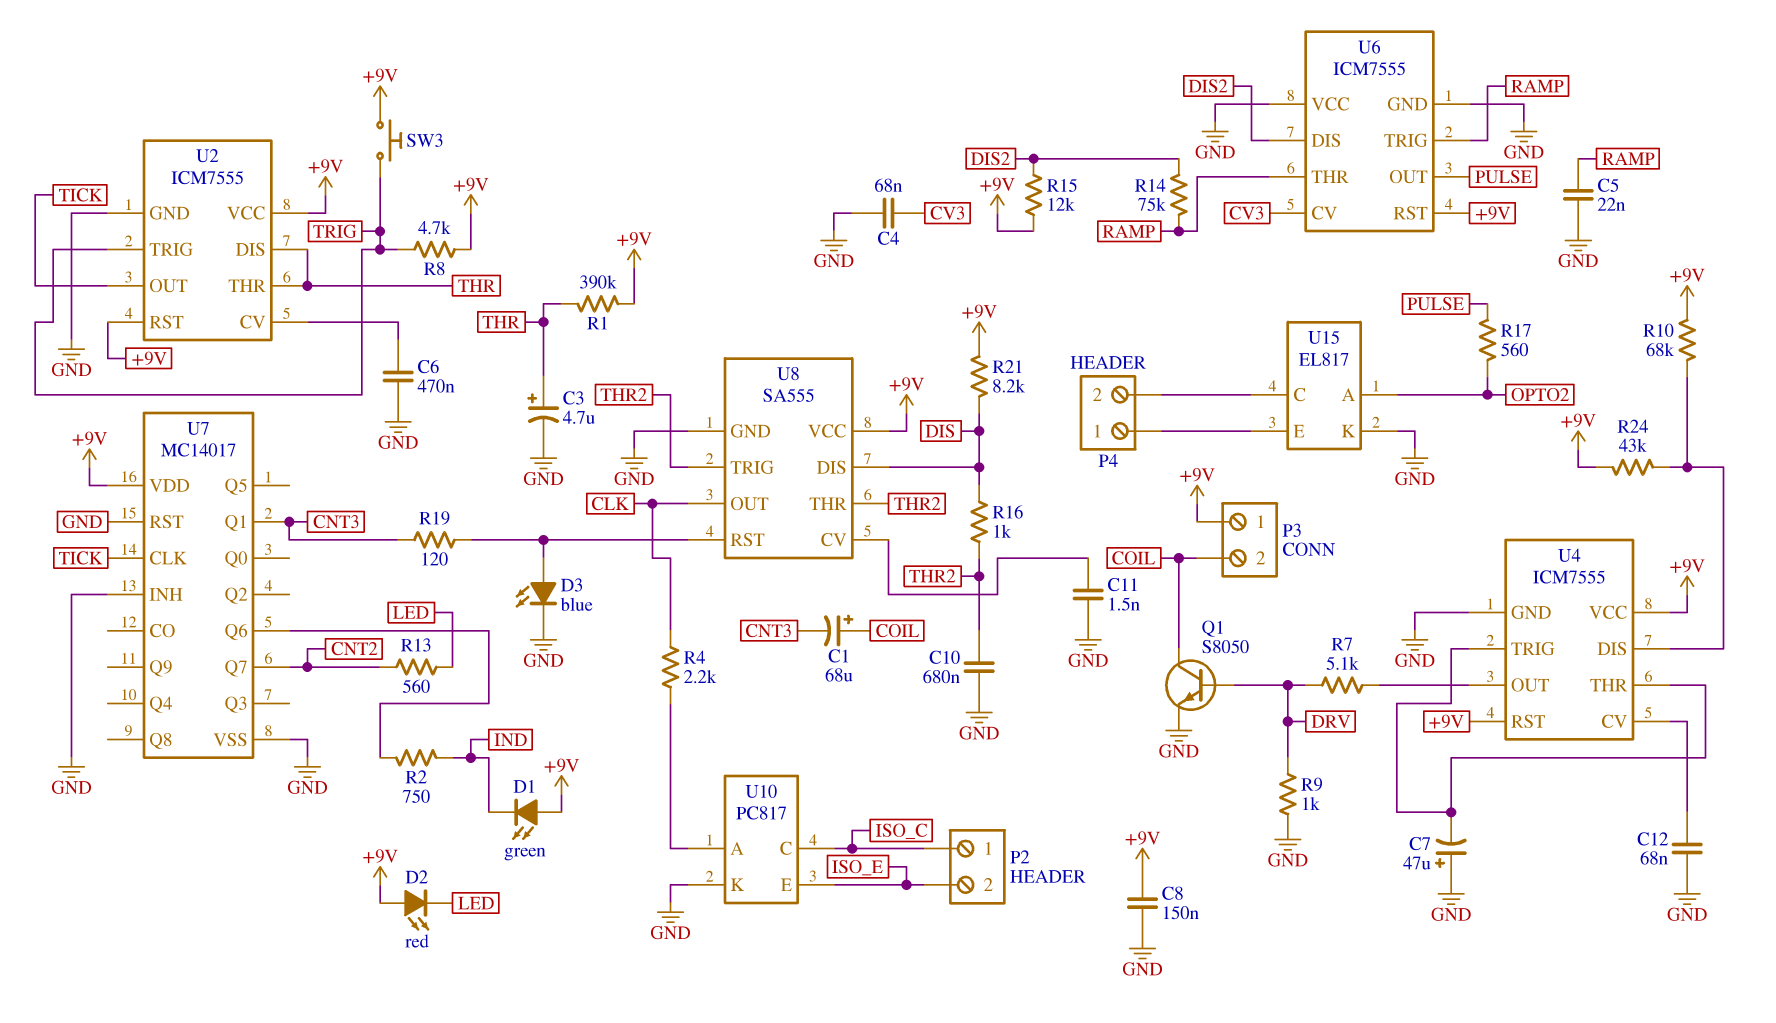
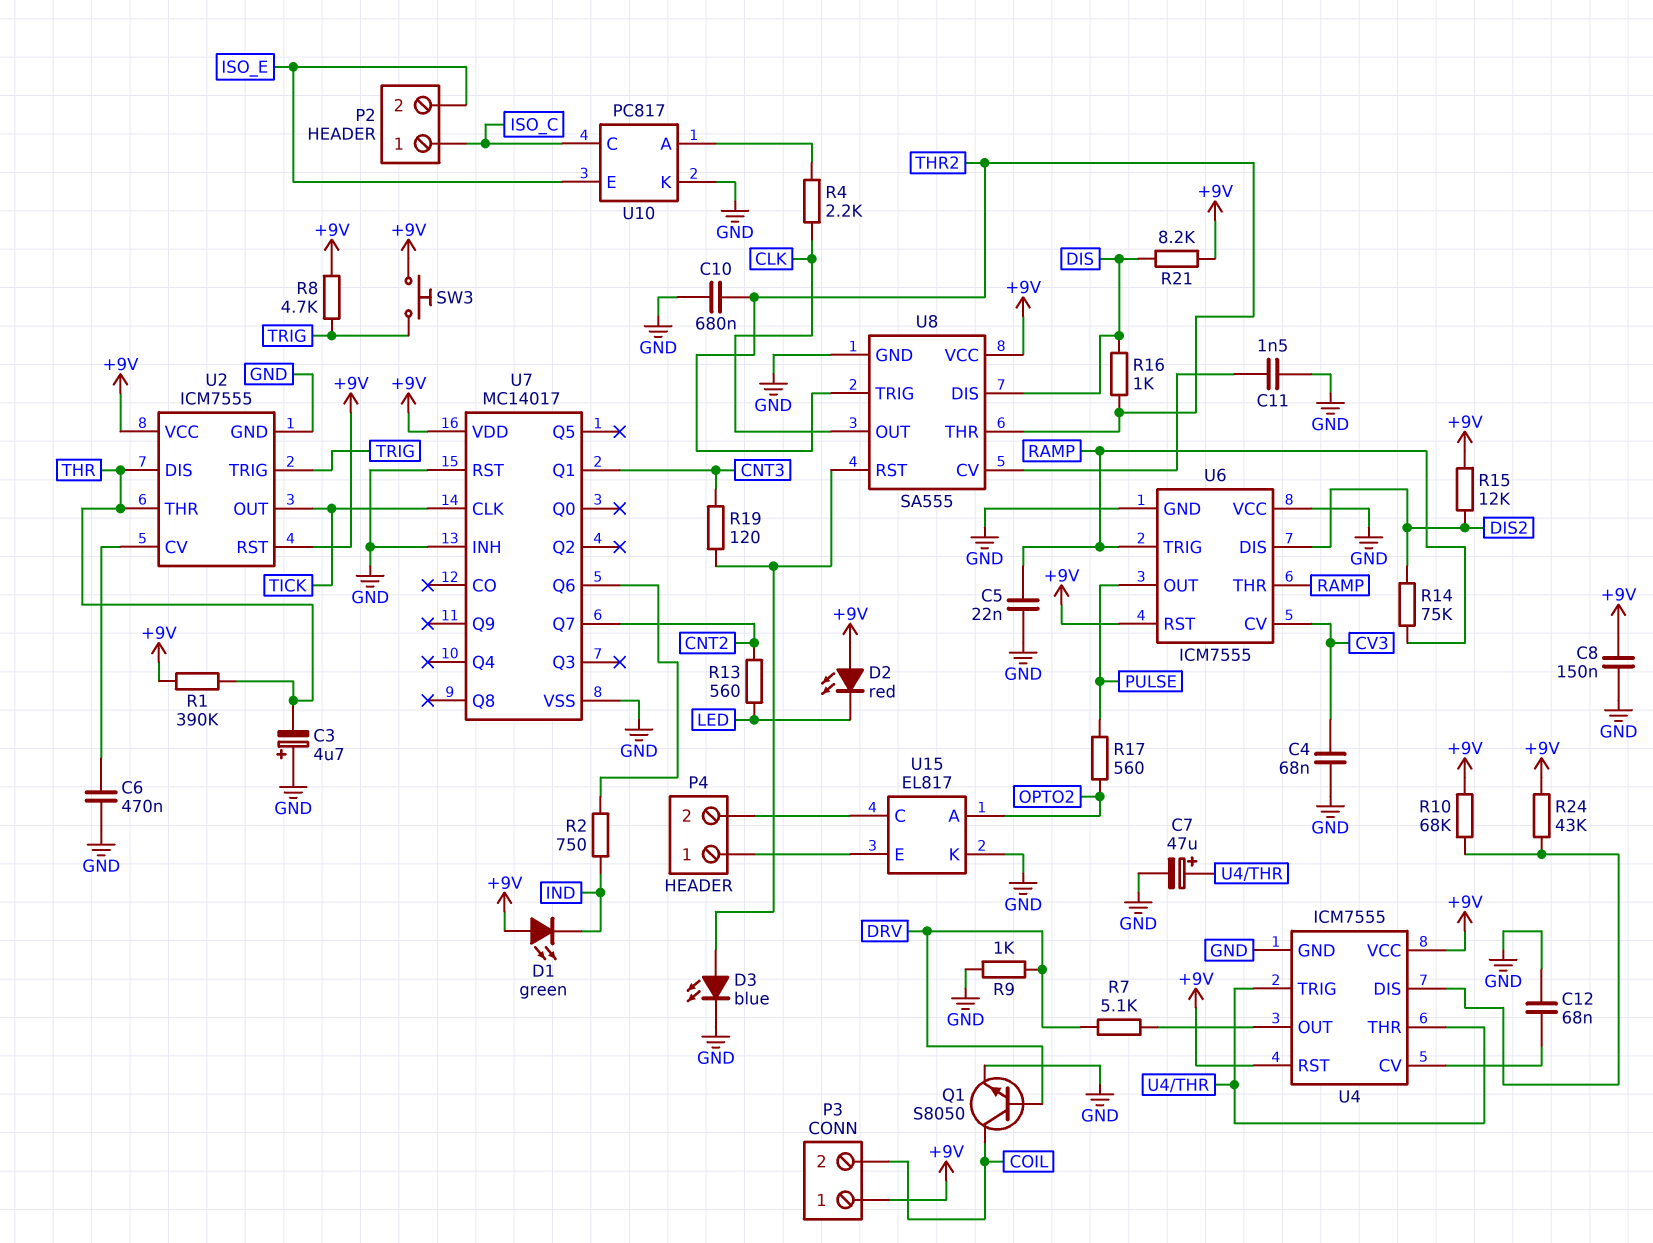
C1: 68uF (plus COIL, minus CNT3) -> none
C3: 4.7uF (plus THR, minus GND) -> 4.7uF (plus GND, minus THR)
C7: 47uF (plus GND, minus U4/THR) -> 47uF (plus U4/THR, minus GND)

